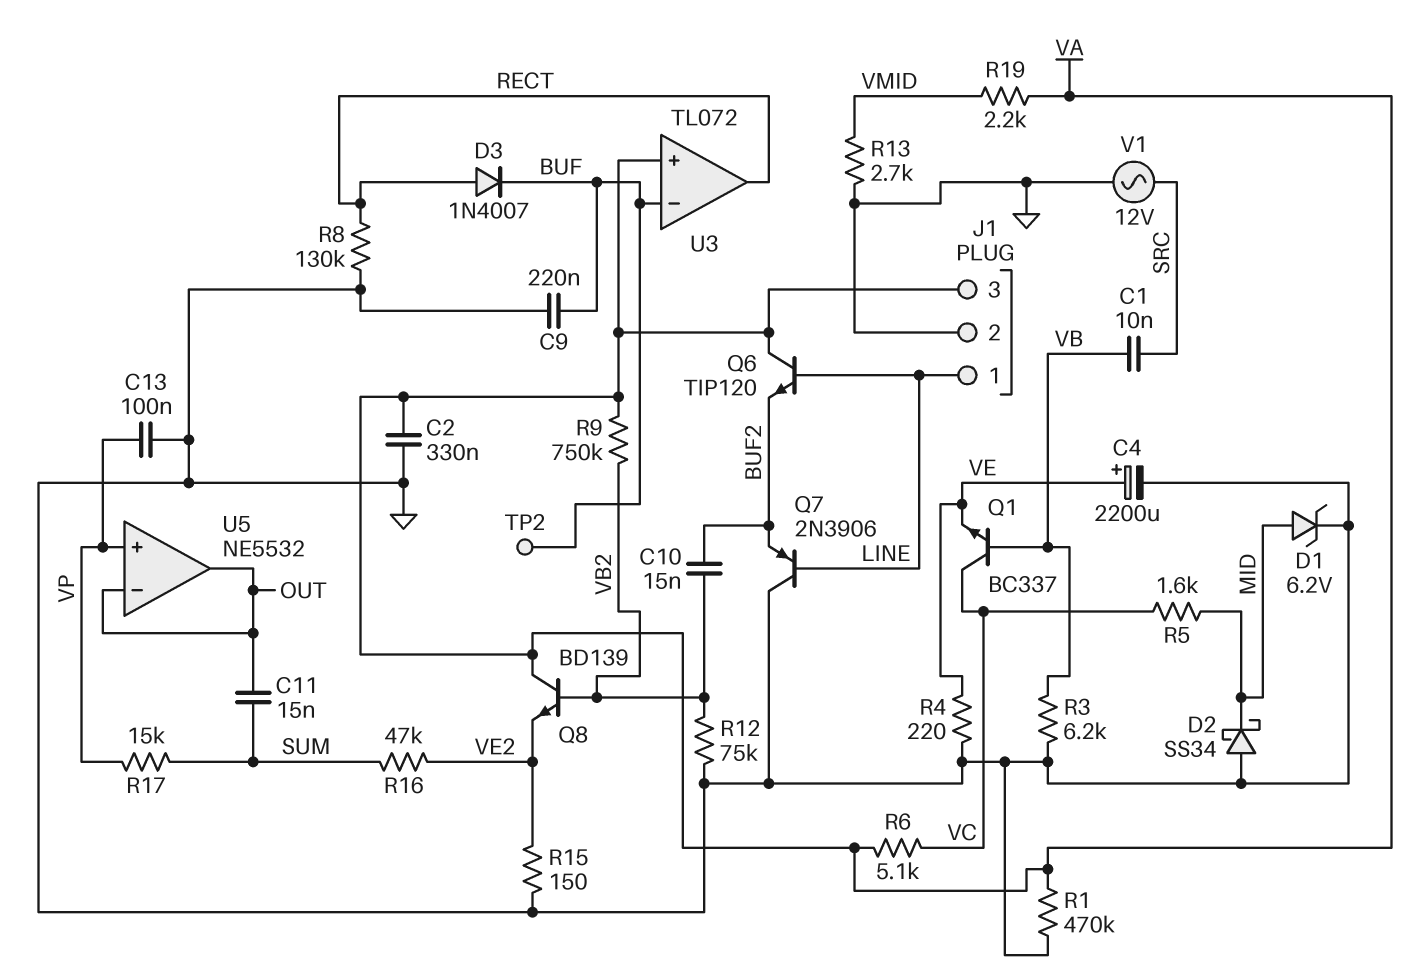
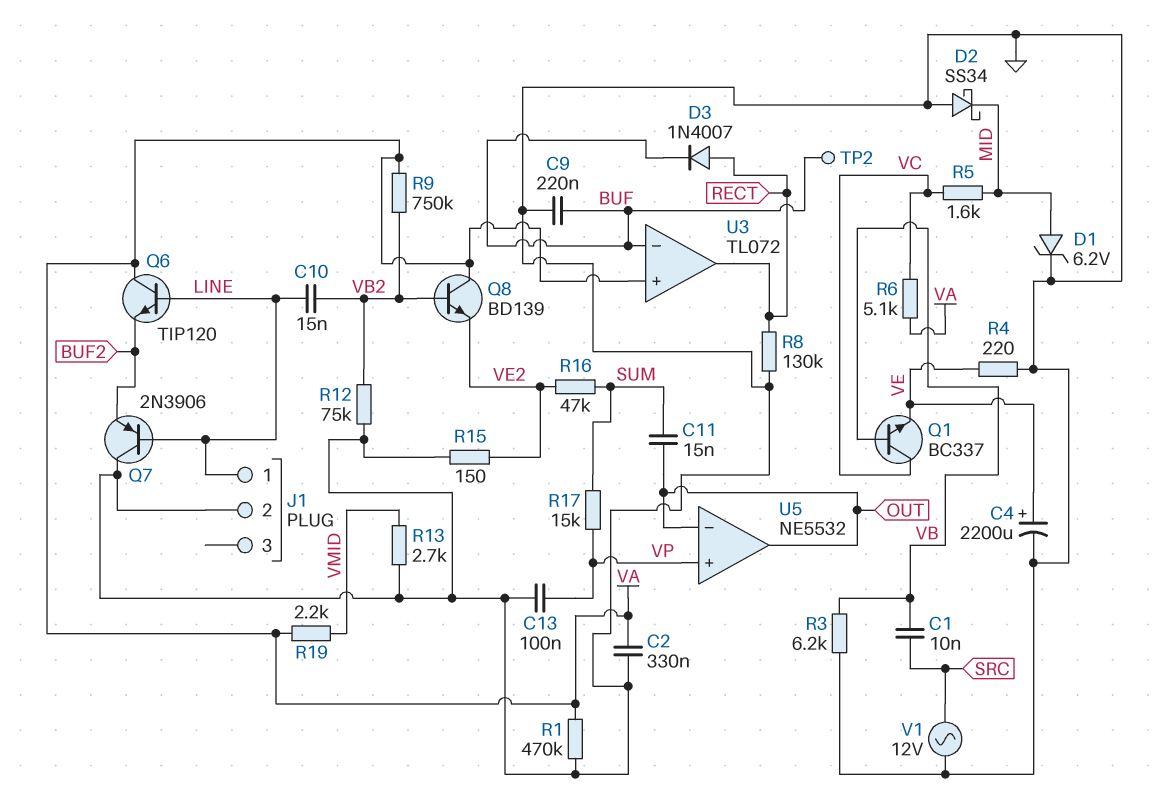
C10: 15nF (BUF2, VB2) -> 15nF (LINE, VB2)
J1 pin 3: VA -> none

